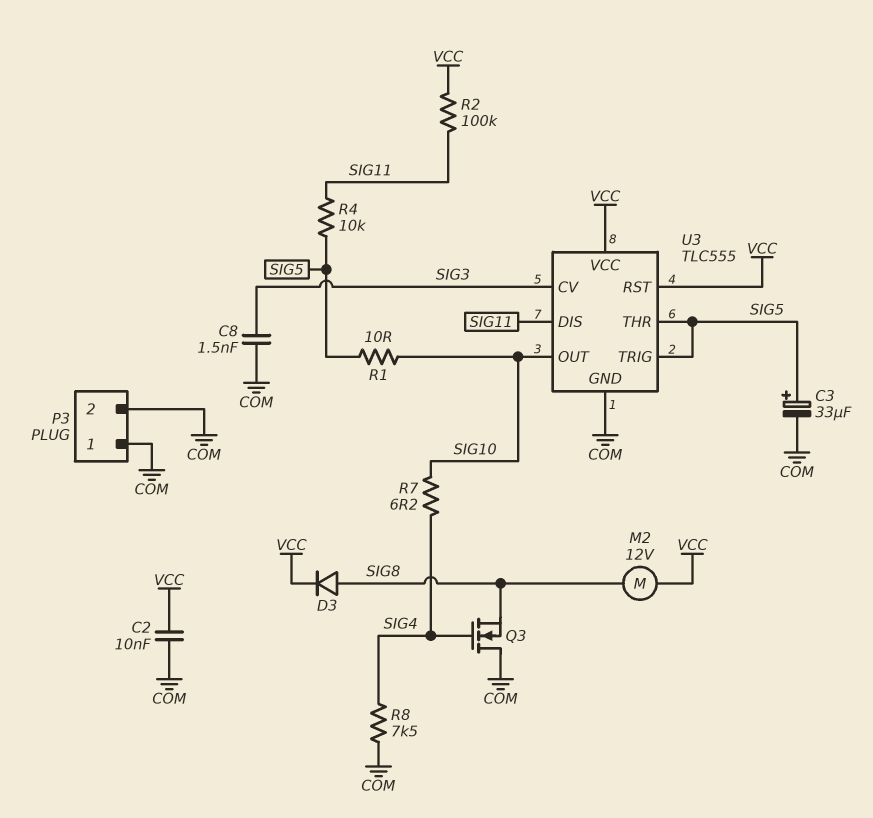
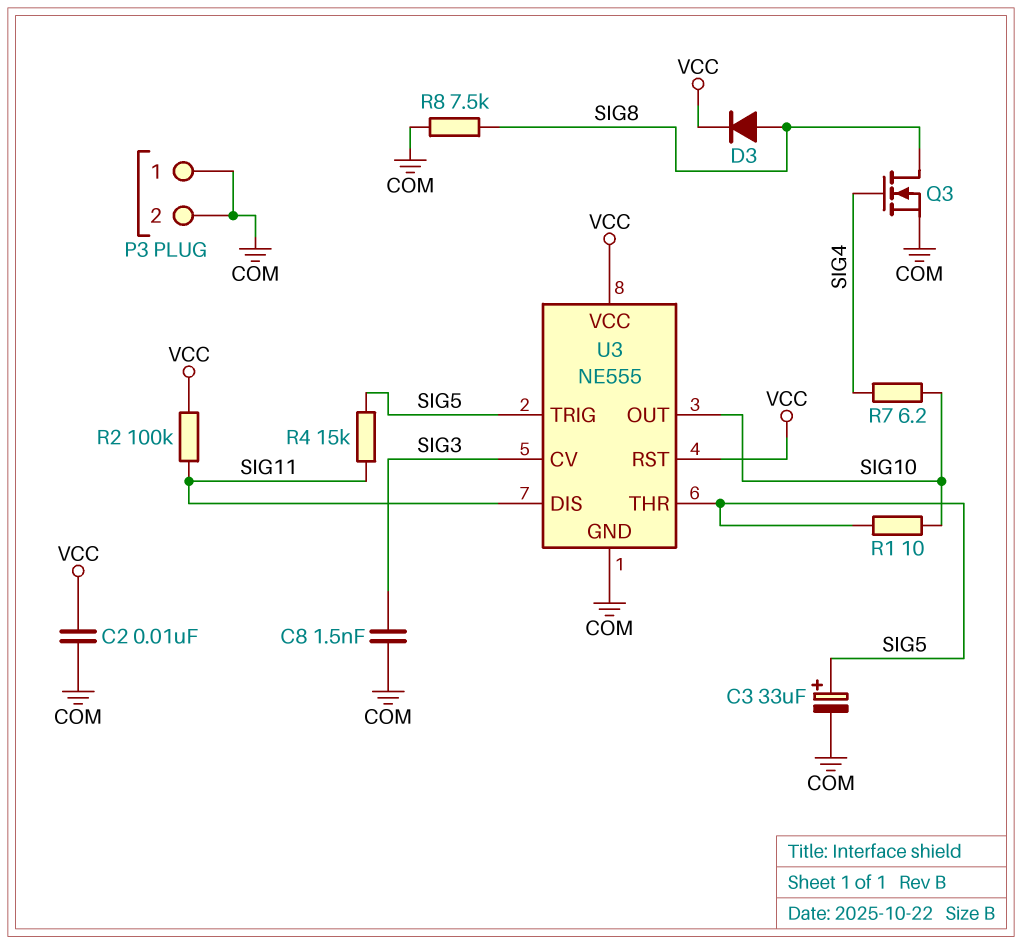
M2: motor 12V (SIG8, VCC) -> none
Q3: NMOS (G SIG4, D COM, S SIG8) -> NMOS (G SIG4, D SIG8, S COM)
R4: 10k (SIG5, SIG11) -> 15k (SIG5, SIG11)
R8: 7.5k (COM, SIG4) -> 7.5k (COM, SIG8)
U3: TLC555 -> NE555

